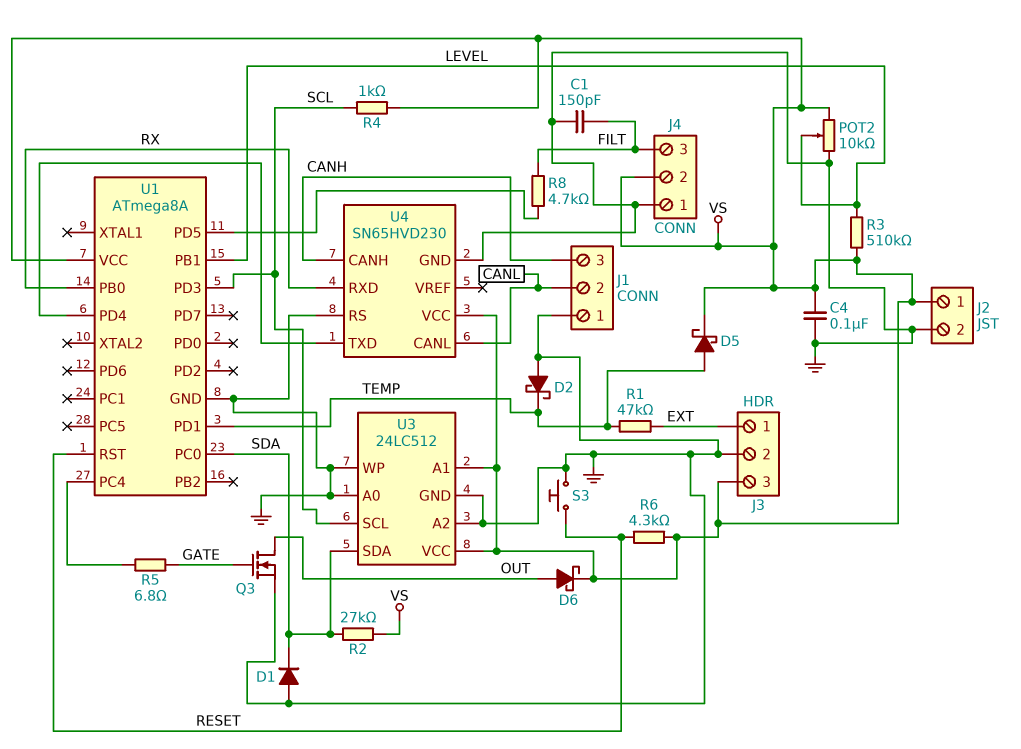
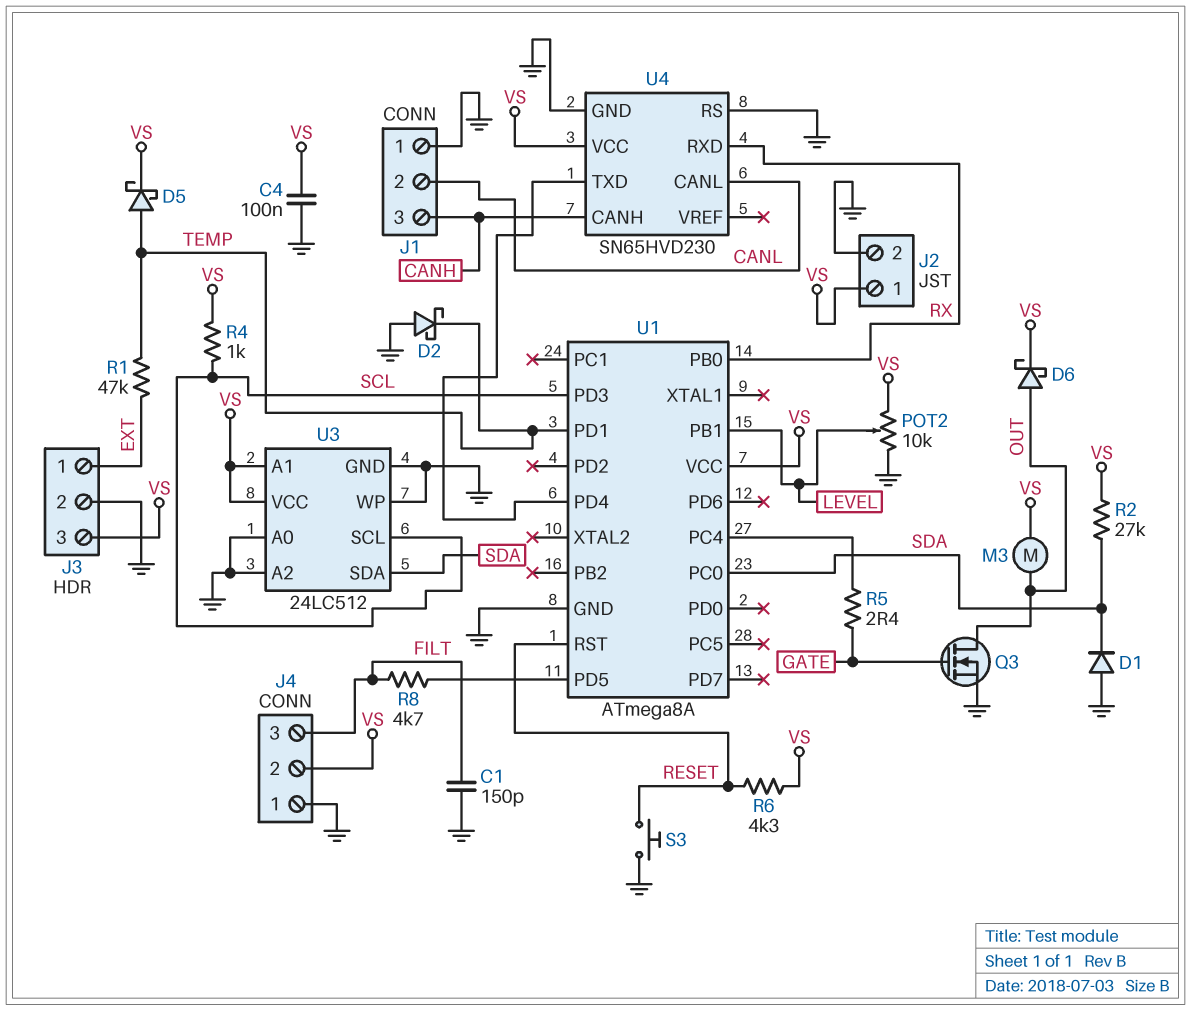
M3: none -> motor (OUT, VS)
R3: 510k (LEVEL, VS) -> none
R5: 6.8 (GATE, U1/PC4) -> 2.4 (GATE, U1/PC4)

